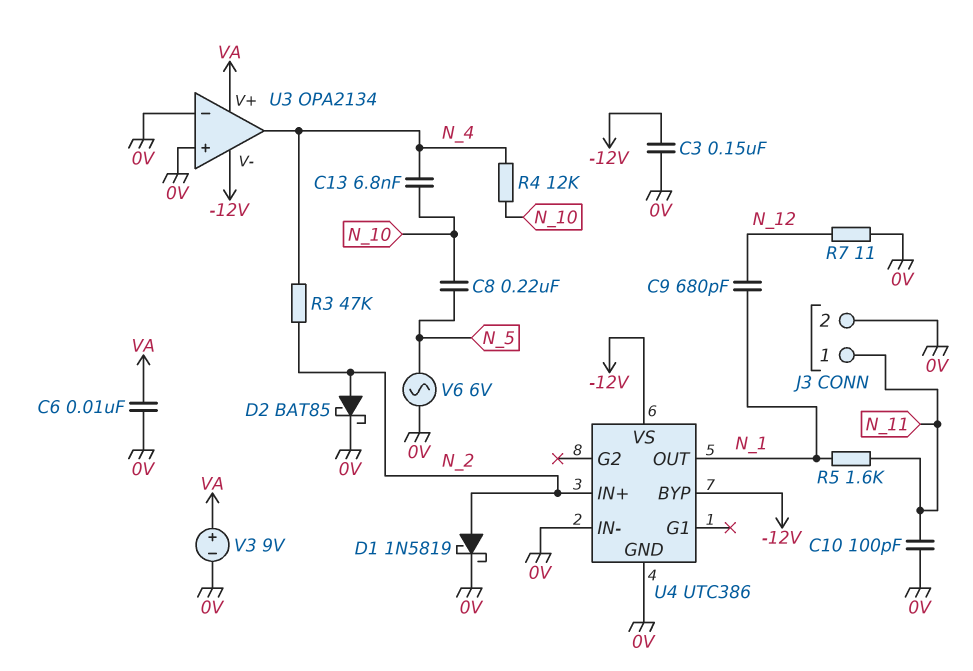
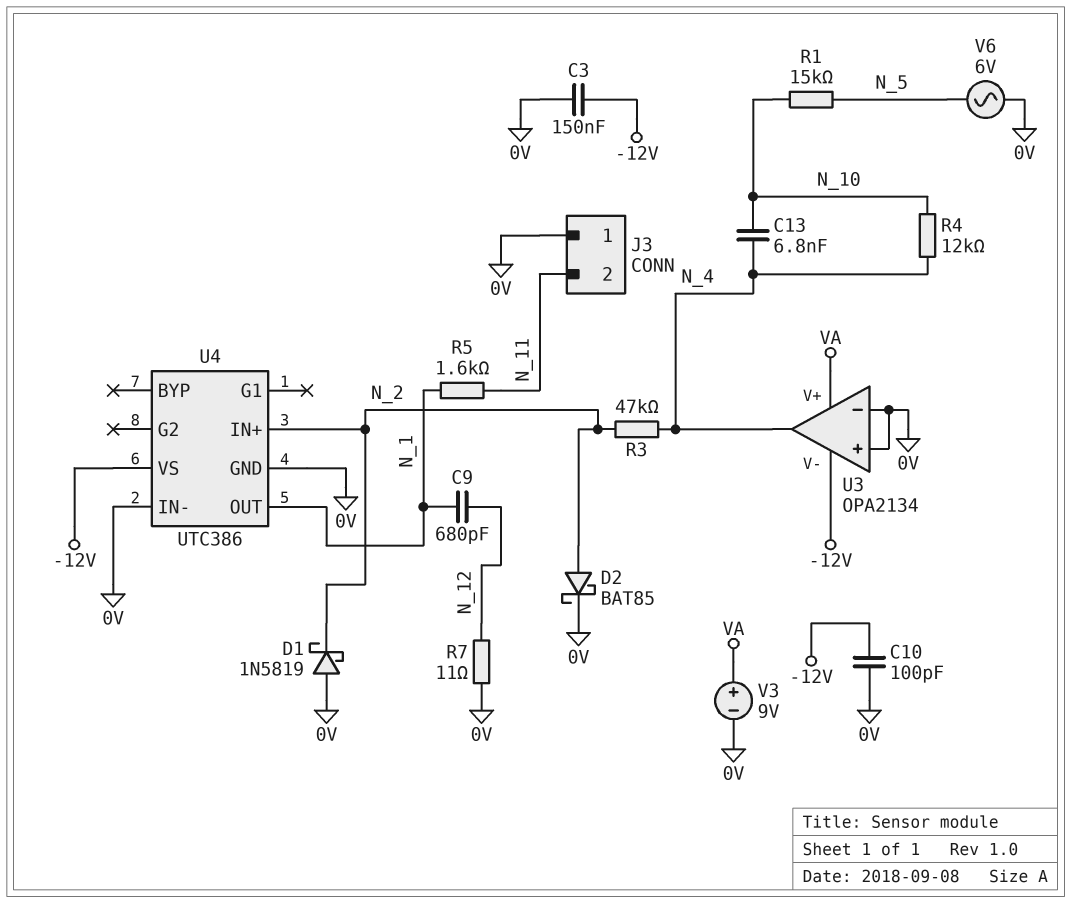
C6: 10nF (0V, VA) -> none
C8: 220nF (N_5, N_10) -> none
C10: 100pF (0V, N_11) -> 100pF (-12V, 0V)
D1: schottky 1N5819 (A N_2, K 0V) -> schottky 1N5819 (A 0V, K N_2)
J3 pin 1: N_11 -> 0V
J3 pin 2: 0V -> N_11
R1: none -> 15k (N_5, N_10)
U4 pin BYP: -12V -> none

